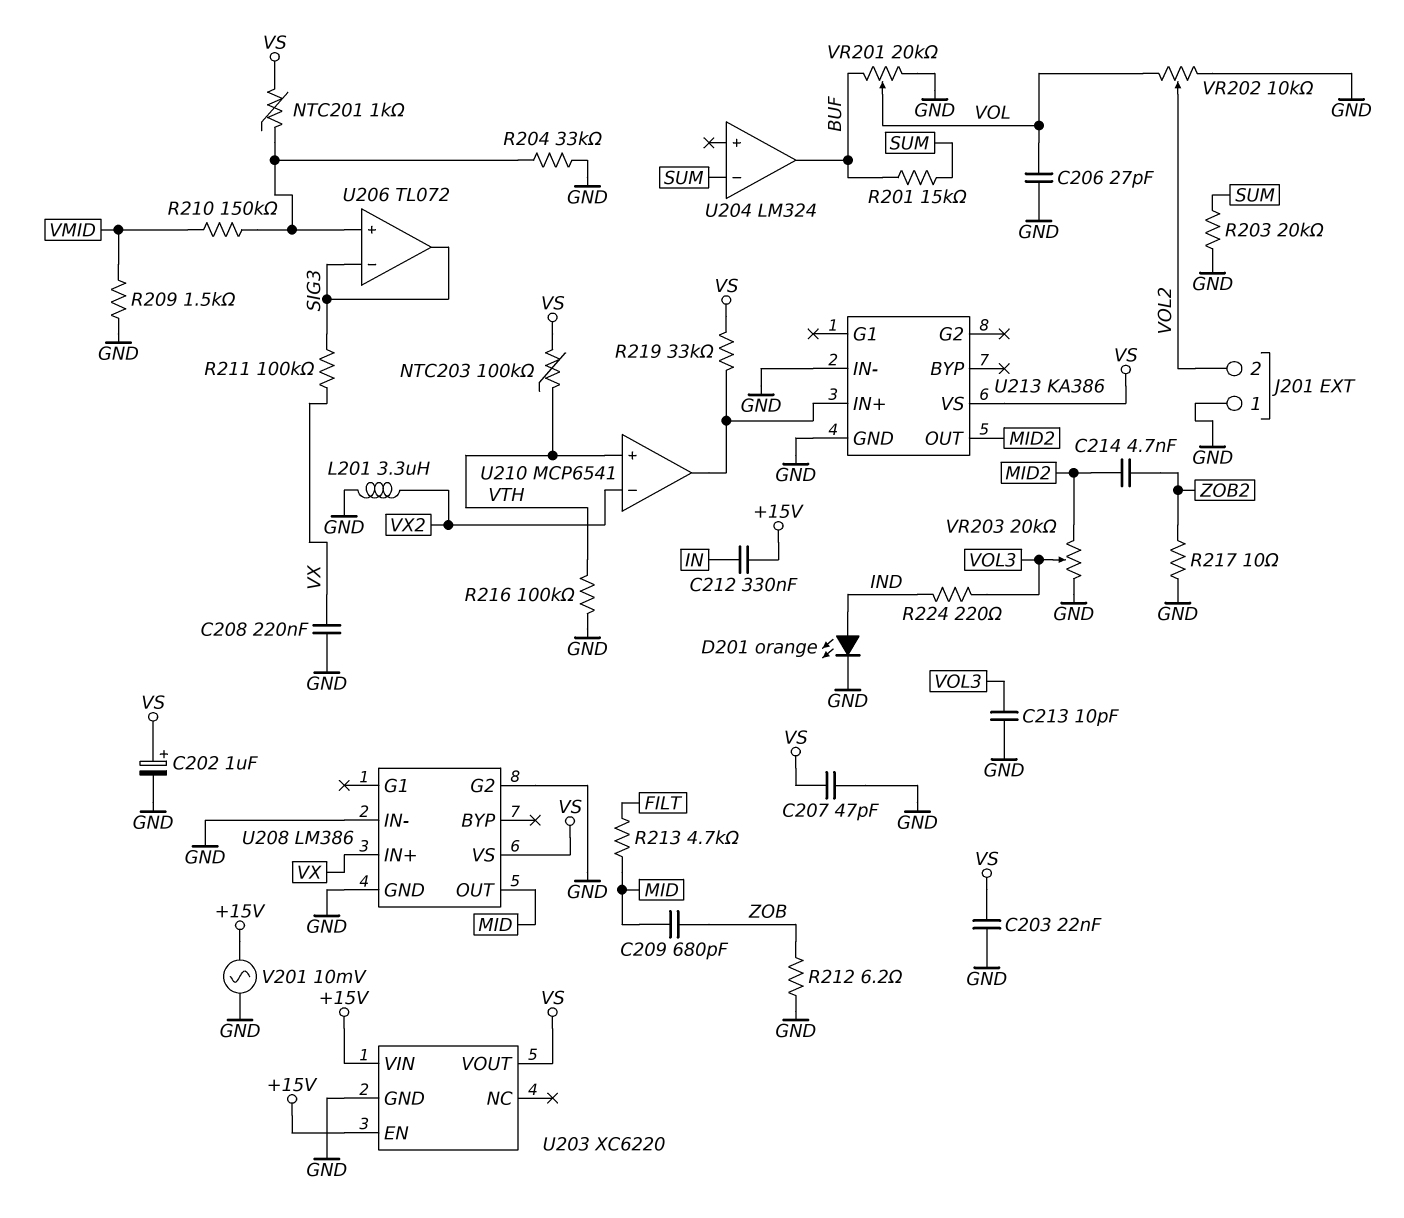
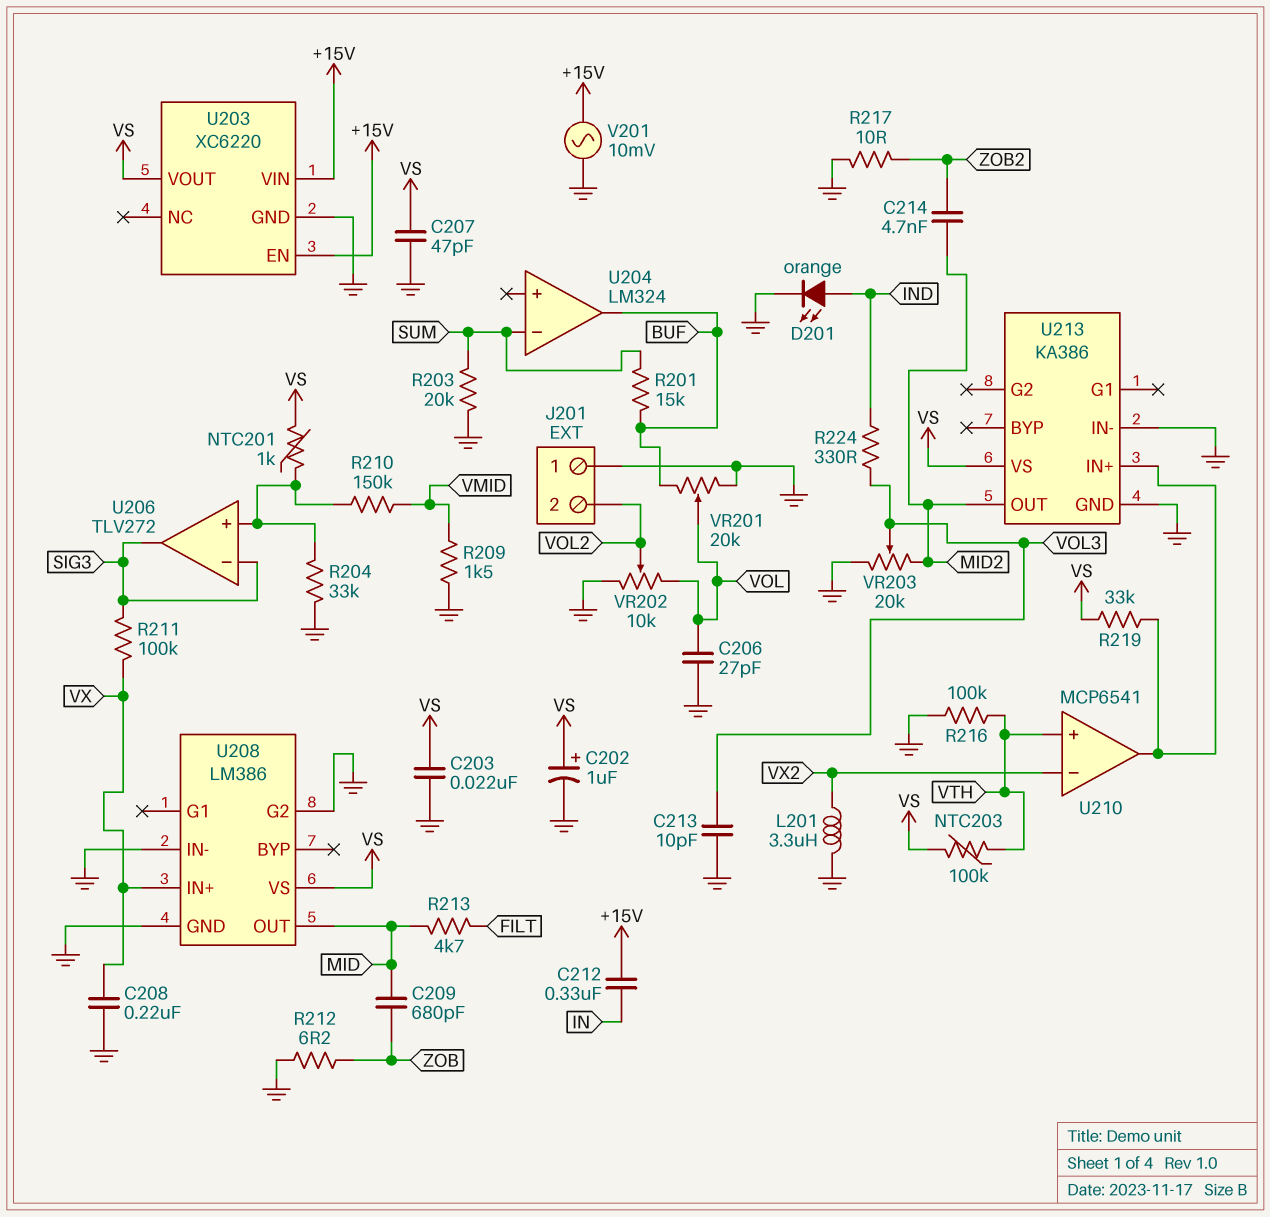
R224: 220 (IND, VOL3) -> 330 (IND, VOL3)
U206: TL072 -> TLV272

